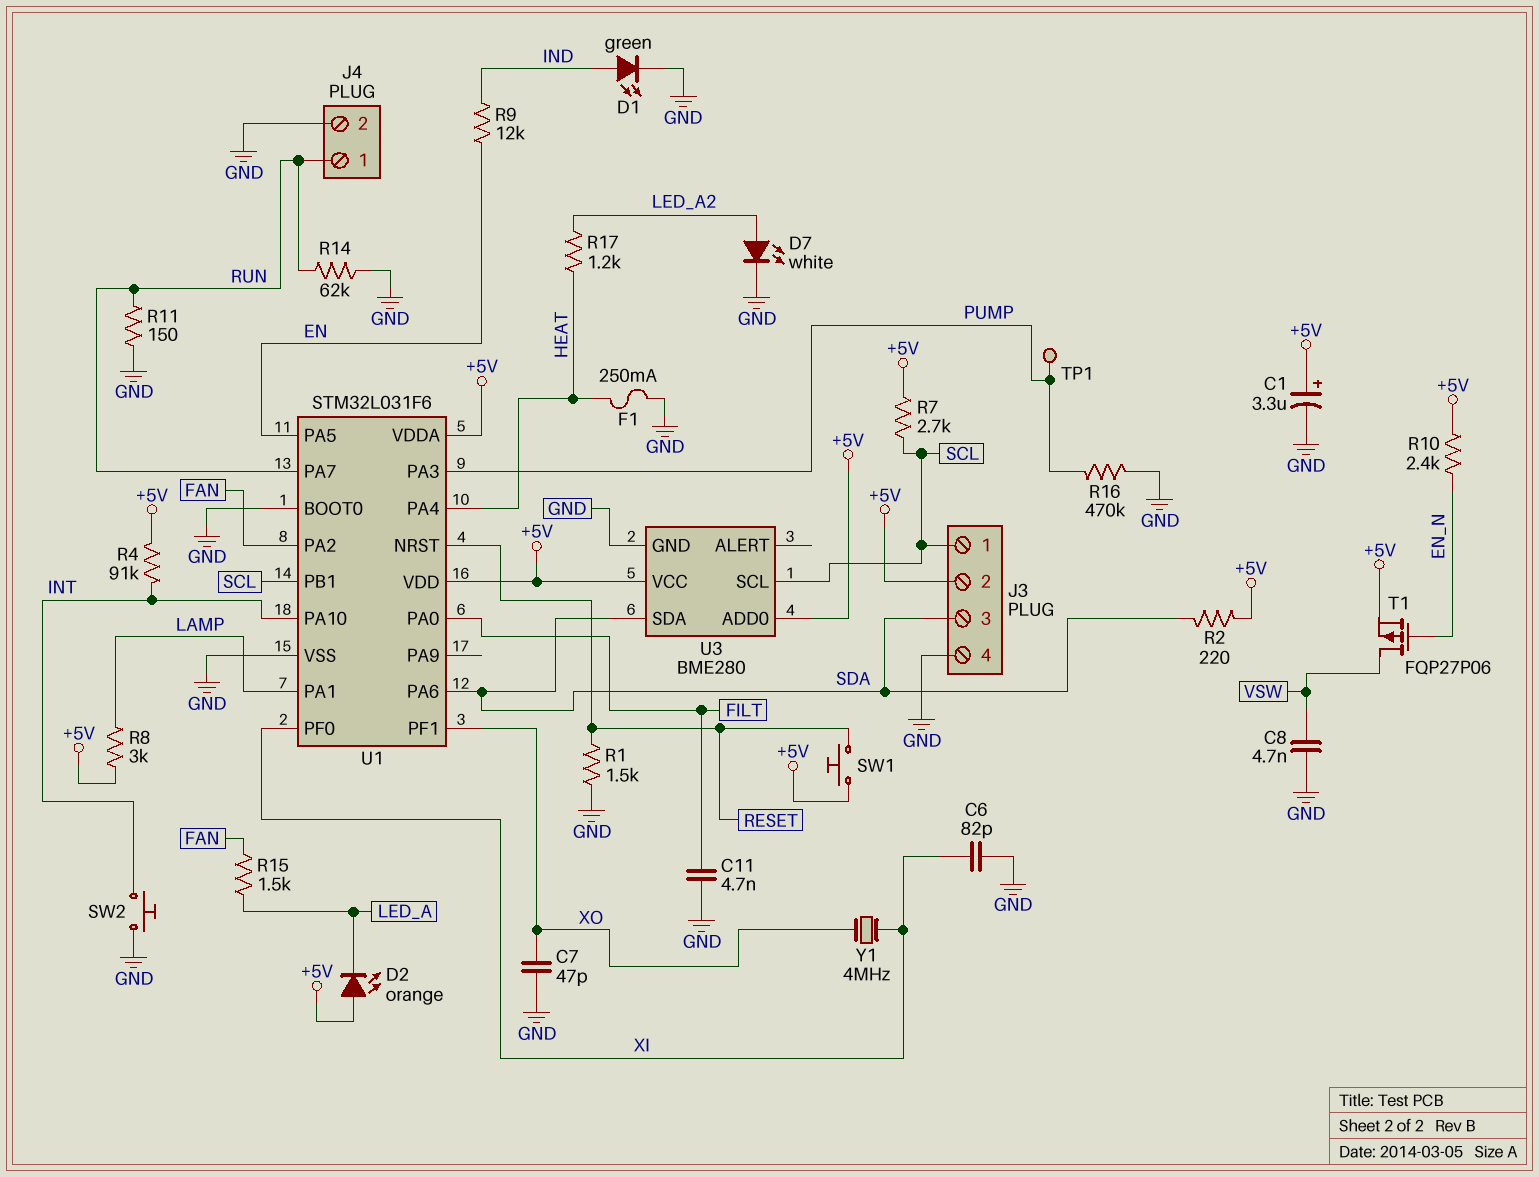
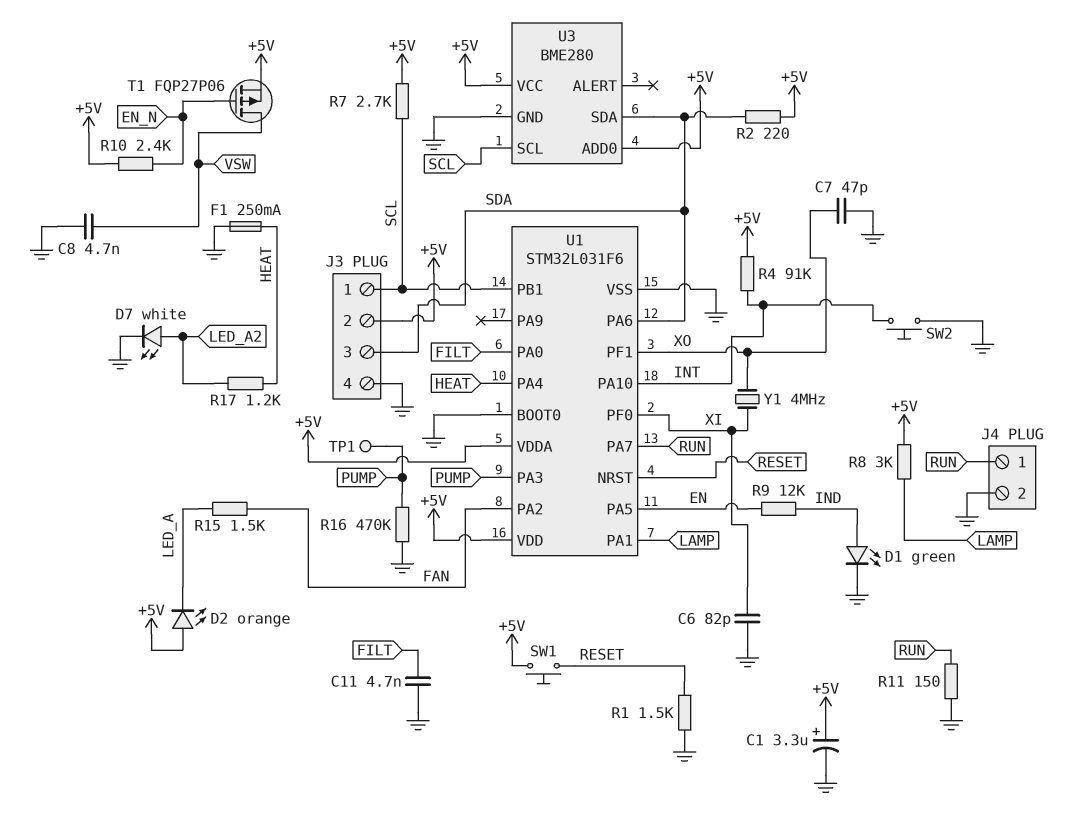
R14: 62k (GND, RUN) -> none

